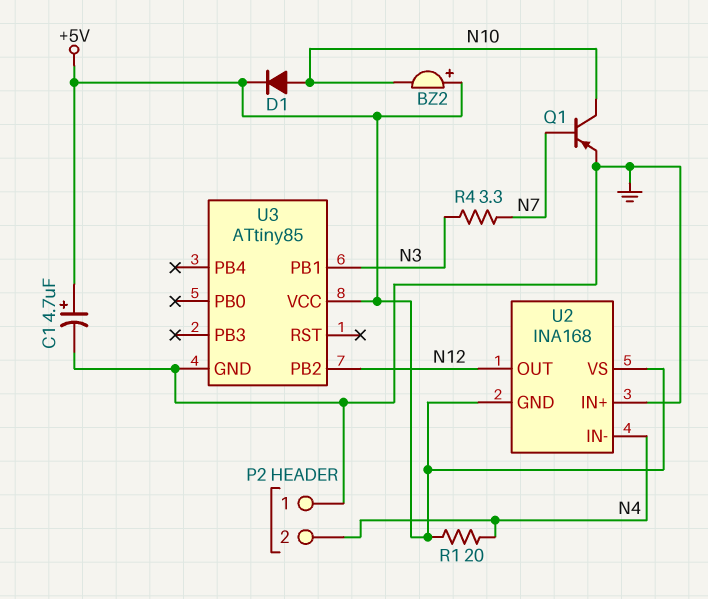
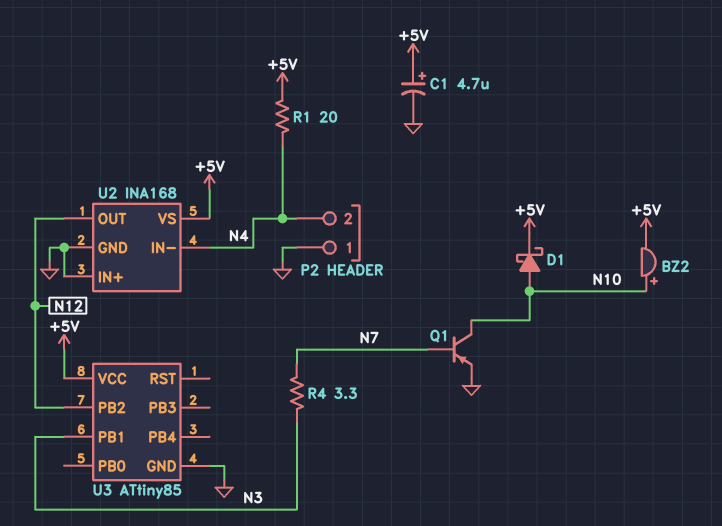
BZ2: buzzer (plus +5V, minus N10) -> buzzer (plus N10, minus +5V)
D1: diode (A N10, K +5V) -> schottky (A N10, K +5V)
U2 pin GND: +5V -> GND

